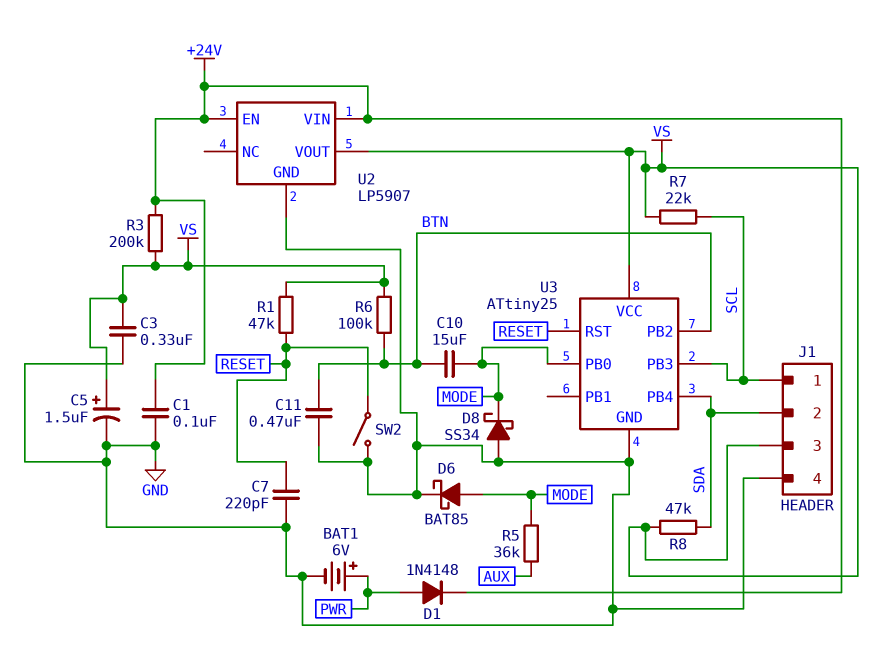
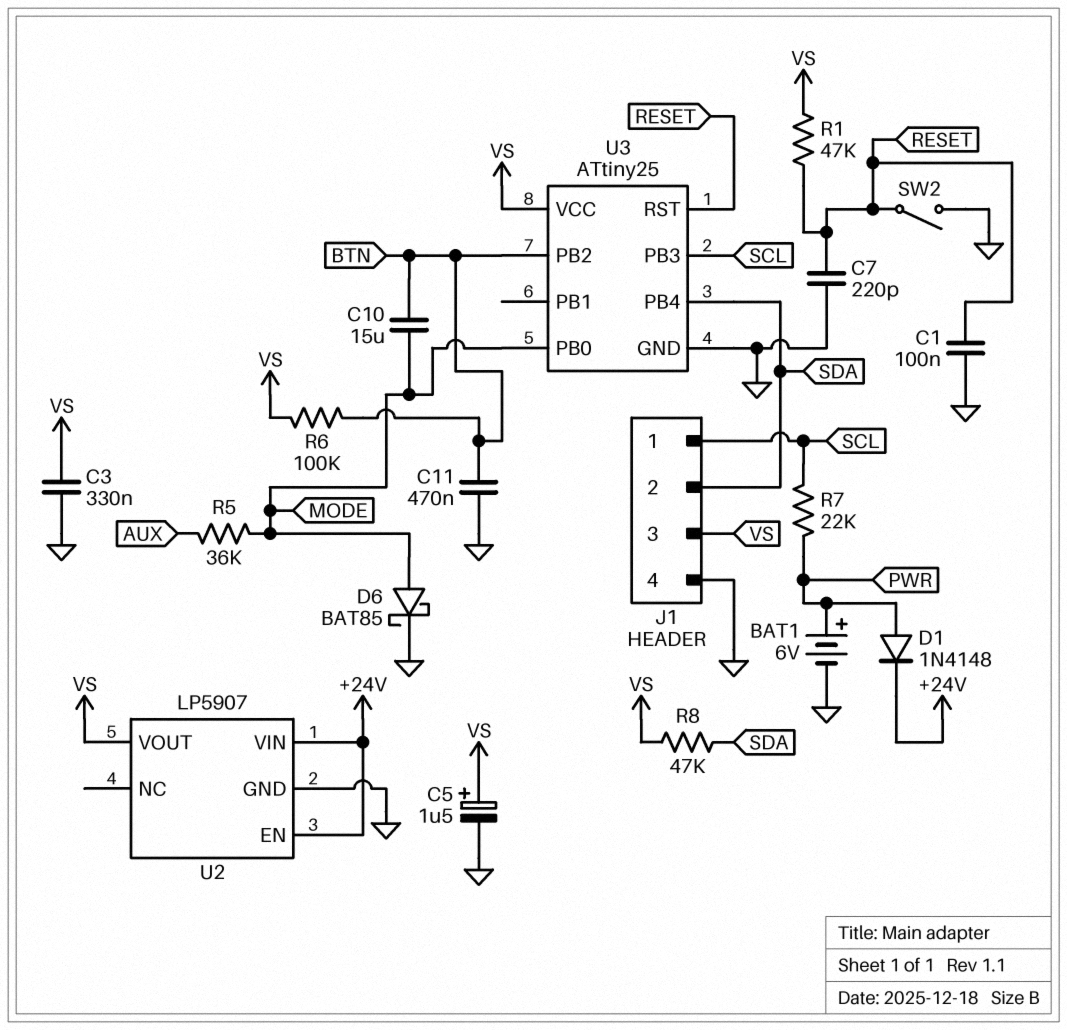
C1: 100nF (+24V, GND) -> 100nF (GND, RESET)
D8: schottky SS34 (A GND, K MODE) -> none
R3: 200k (+24V, VS) -> none
R7: 22k (SCL, VS) -> 22k (PWR, SCL)

